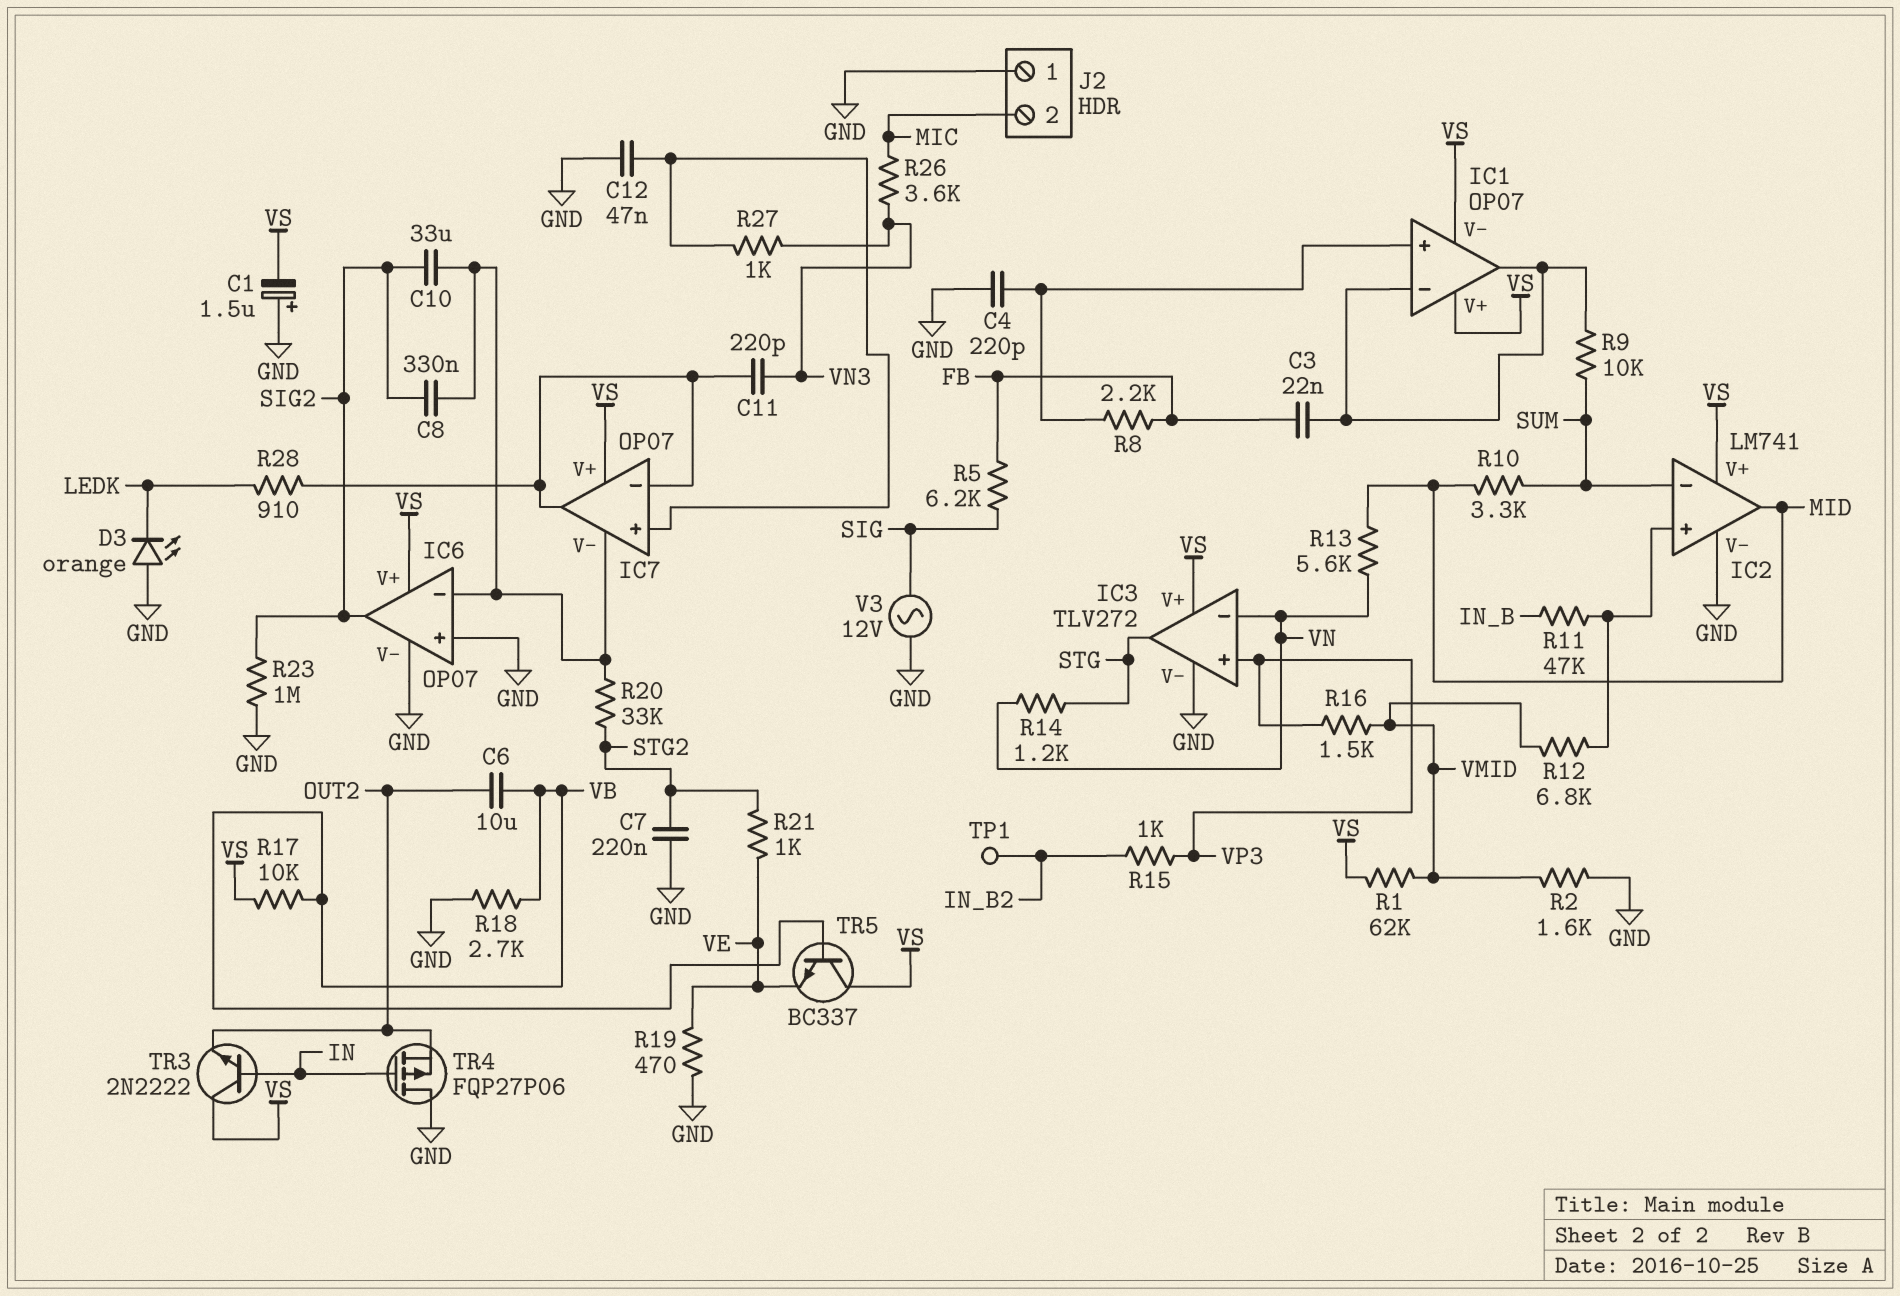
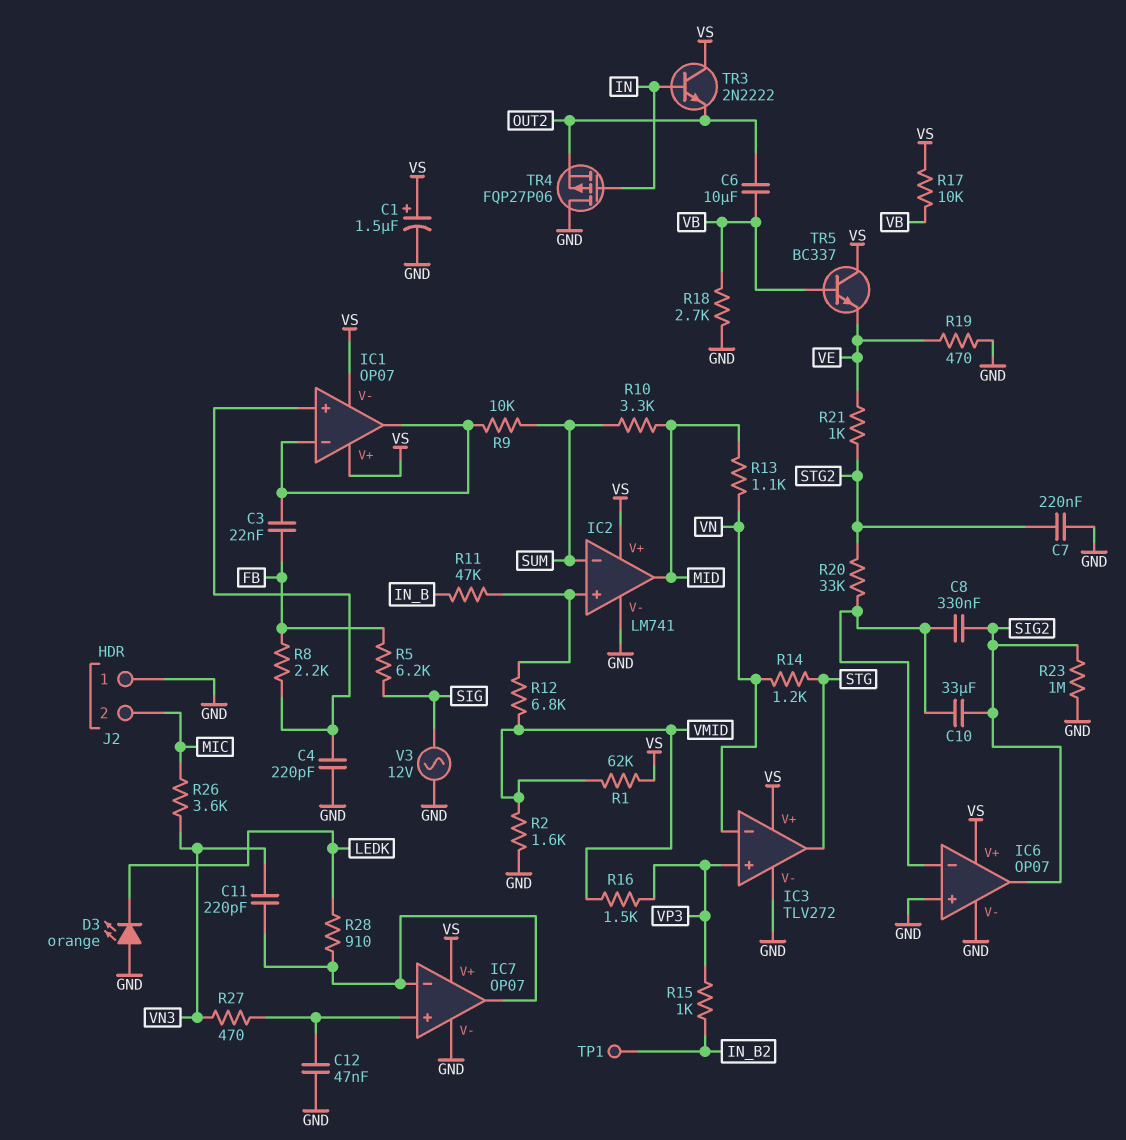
C1: 1.5uF (plus GND, minus VS) -> 1.5uF (plus VS, minus GND)
IC7 pin V-: IC6/in- -> GND
R13: 5.6k (MID, VN) -> 1.1k (MID, VN)
R27: 1k (IC7/in+, VN3) -> 470 (IC7/in+, VN3)

